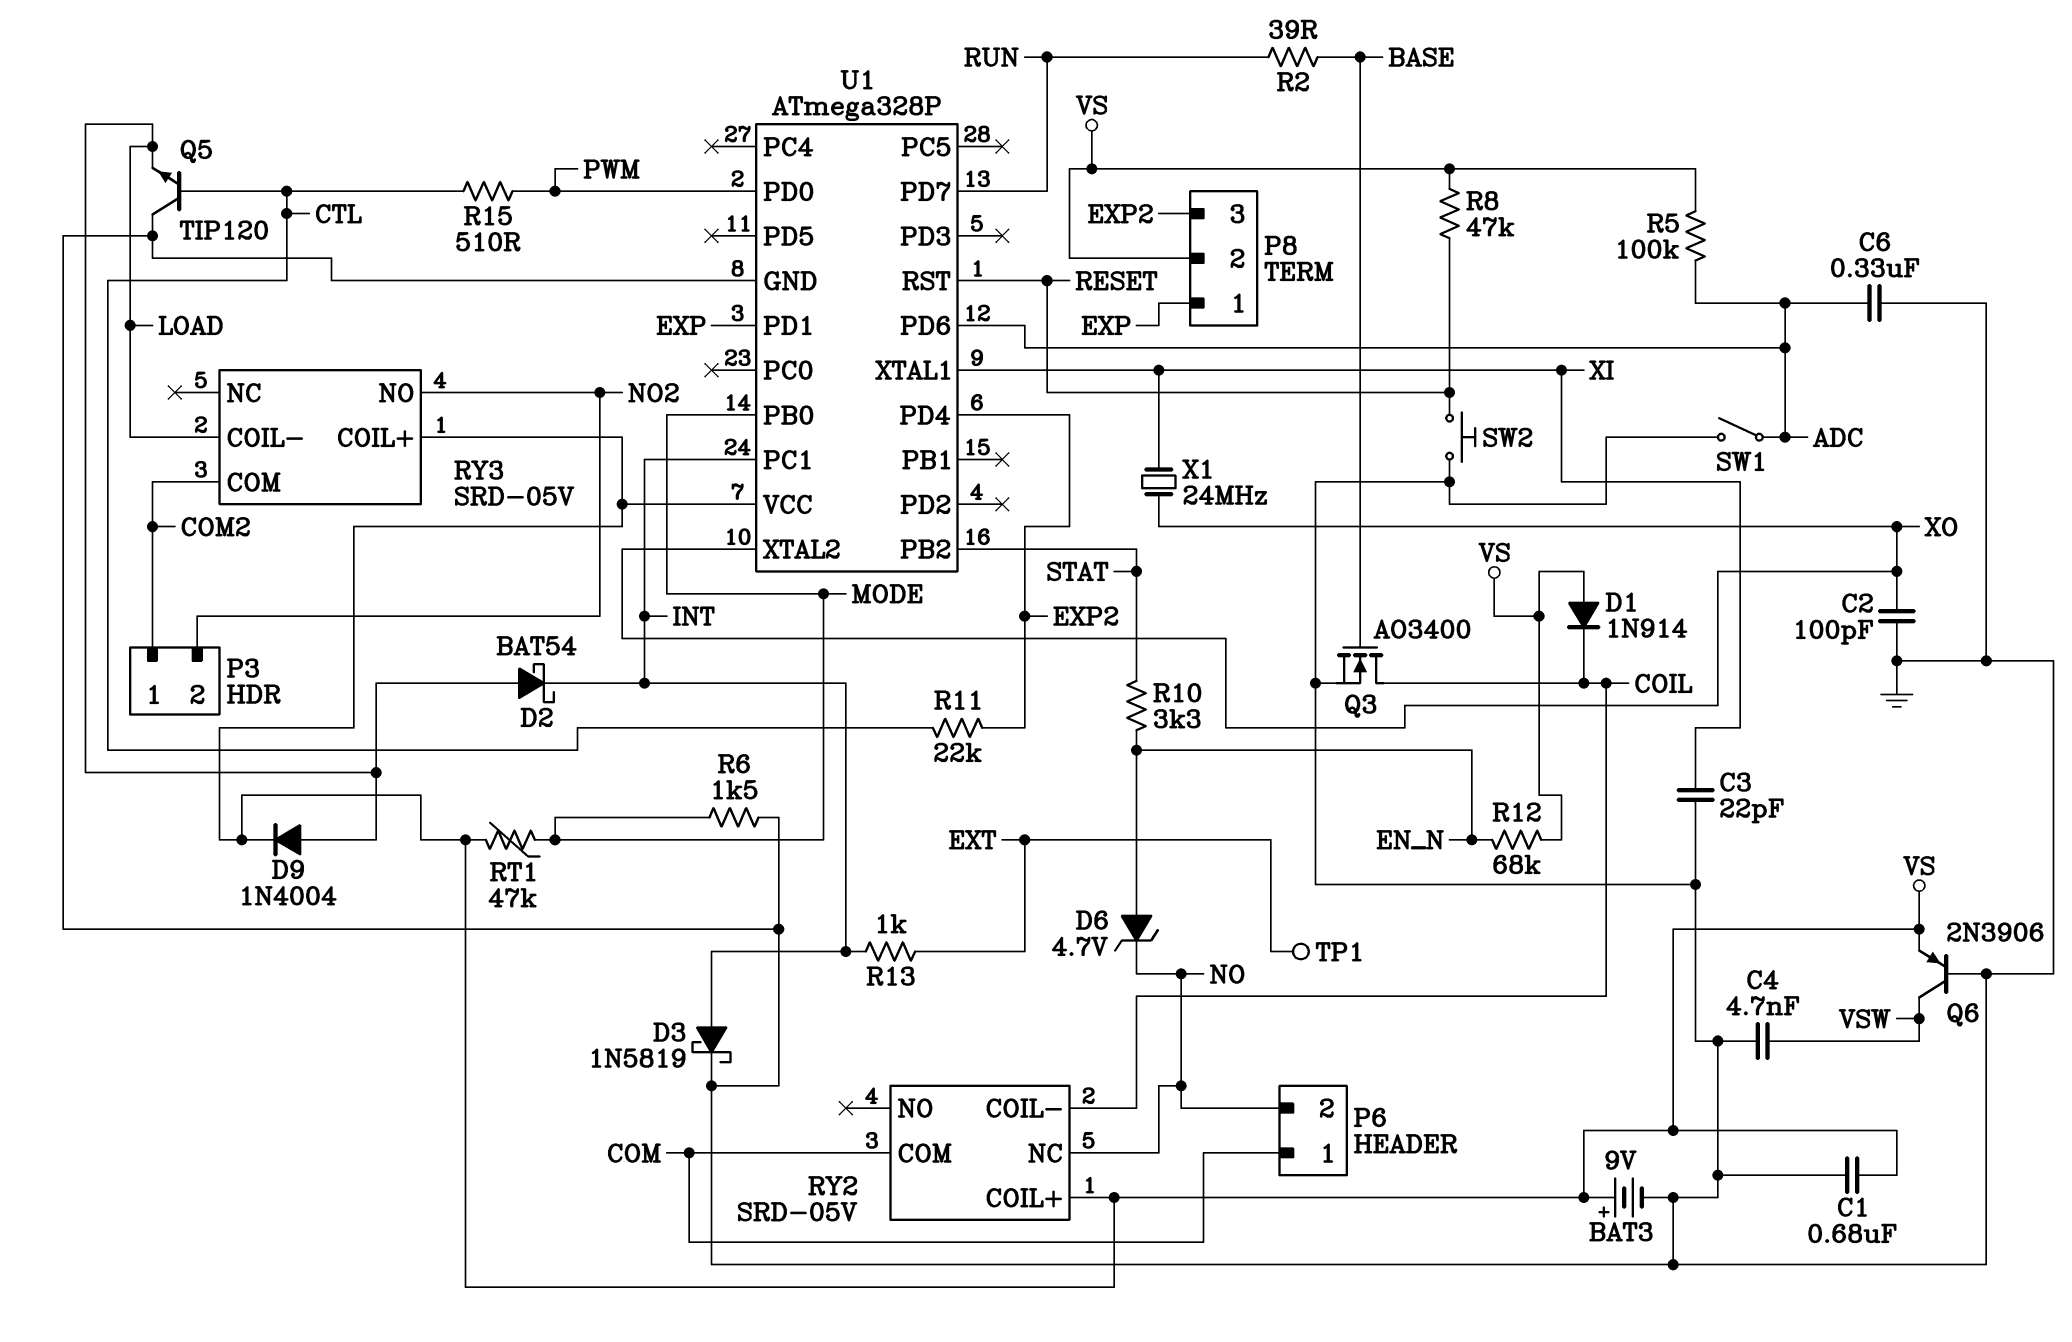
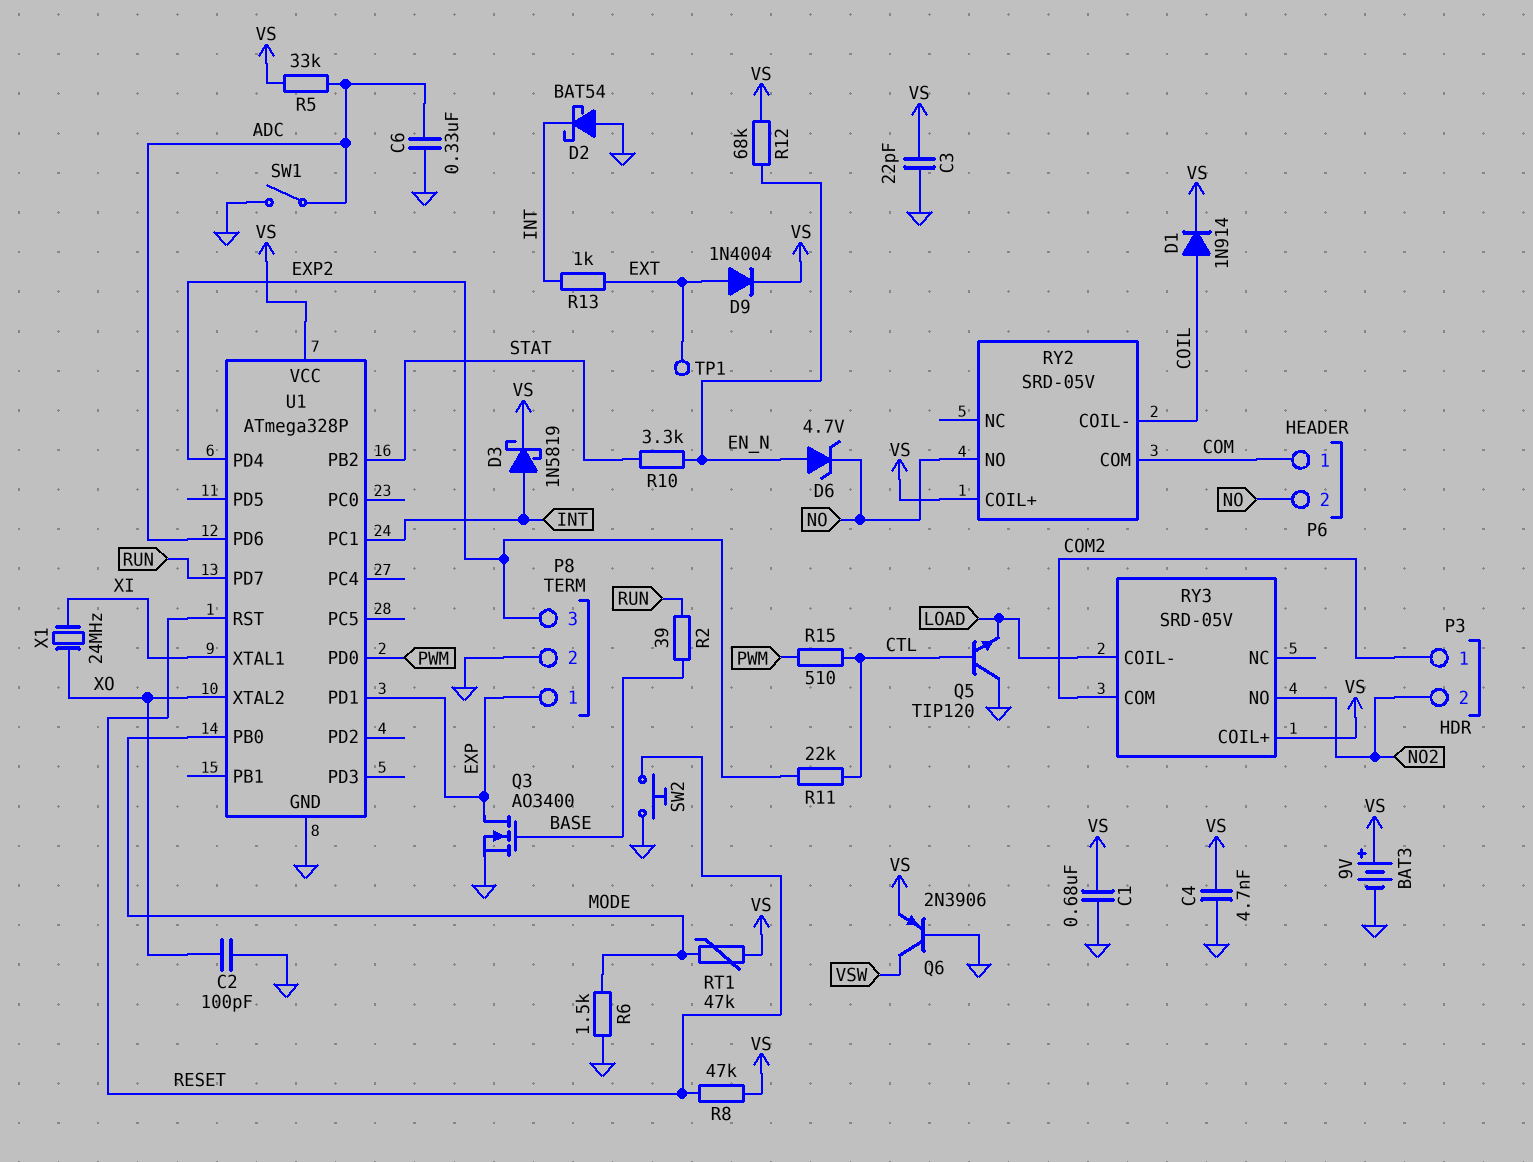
C3: 22pF (GND, XI) -> 22pF (GND, VS)
C4: 4.7nF (GND, VSW) -> 4.7nF (GND, VS)
D1: diode 1N914 (A VS, K COIL) -> diode 1N914 (A COIL, K VS)
D2: schottky BAT54 (A LOAD, K INT) -> schottky BAT54 (A GND, K INT)
D3: schottky 1N5819 (A INT, K GND) -> schottky 1N5819 (A INT, K VS)
D9: diode 1N4004 (A LOAD, K VS) -> diode 1N4004 (A EXT, K VS)
P8 pin 2: VS -> GND
Q3: NMOS AO3400 (G BASE, D COIL, S GND) -> NMOS AO3400 (G BASE, D EXP, S GND)
R5: 100k (ADC, VS) -> 33k (ADC, VS)
RY2 pin NC: NO -> none
RY2 pin NO: none -> NO

